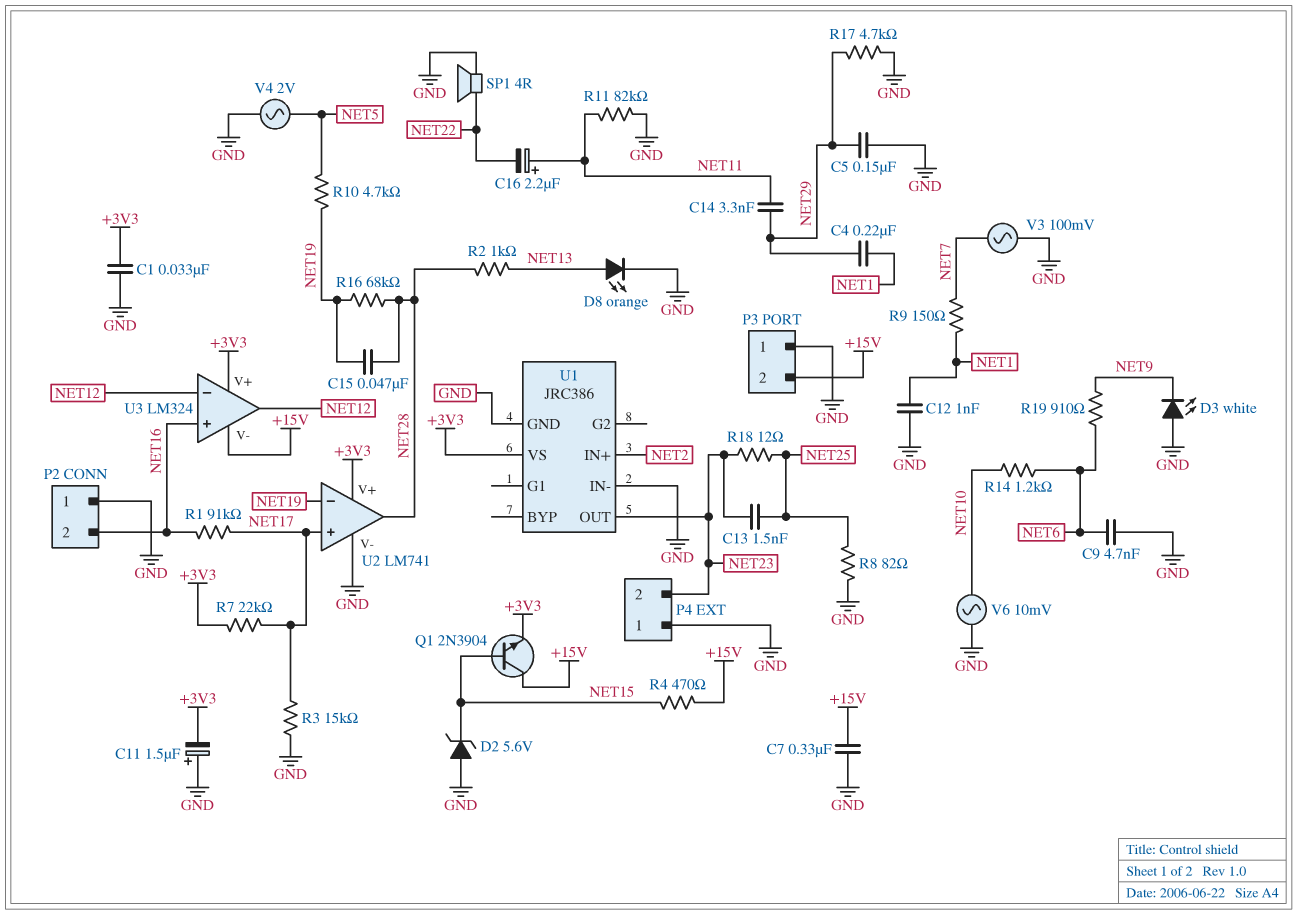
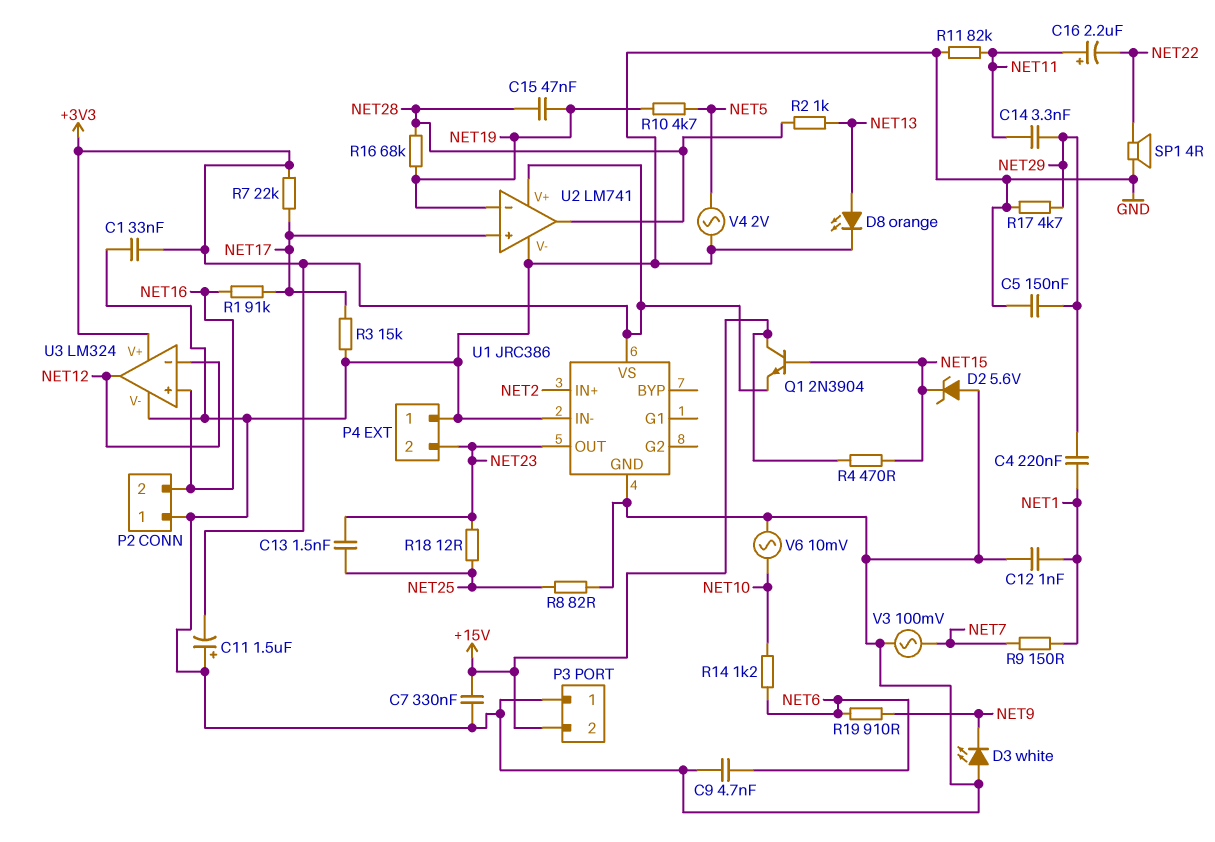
U3 pin V-: +15V -> GND

